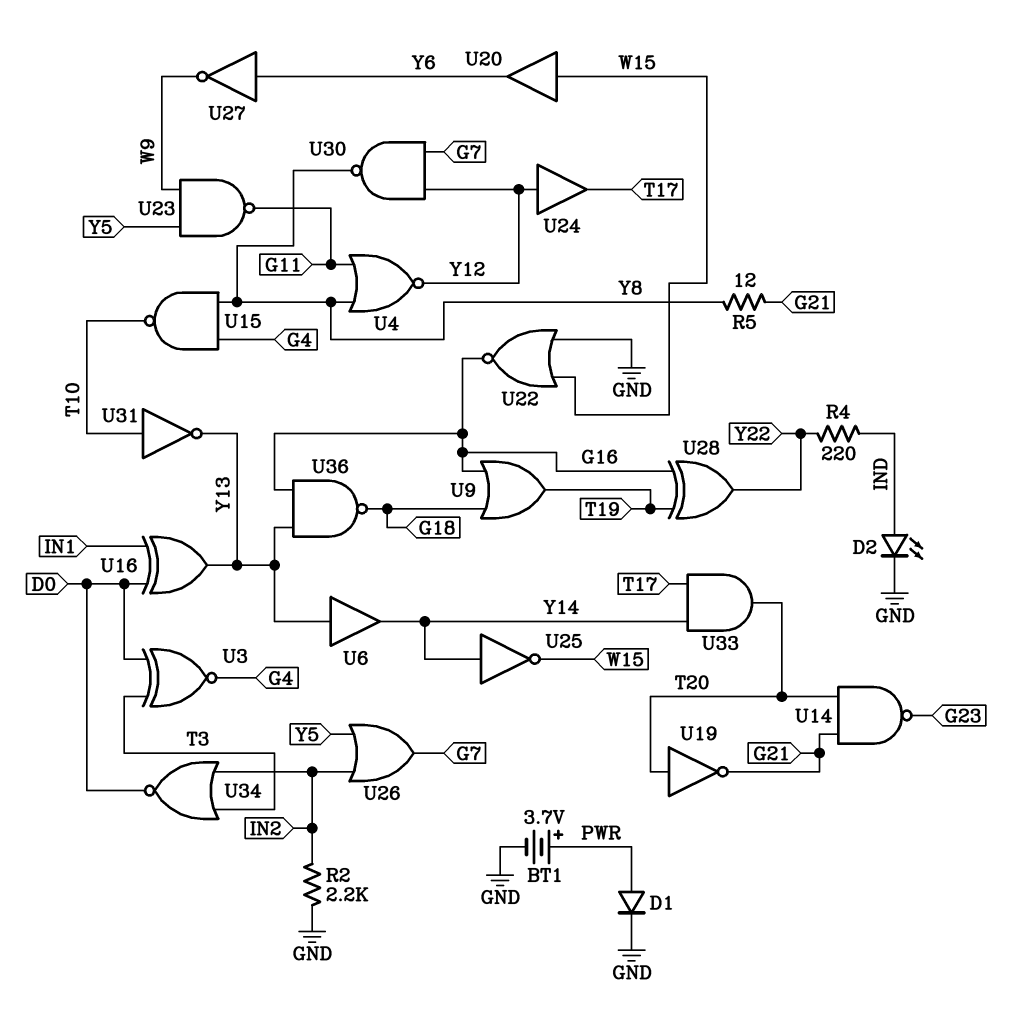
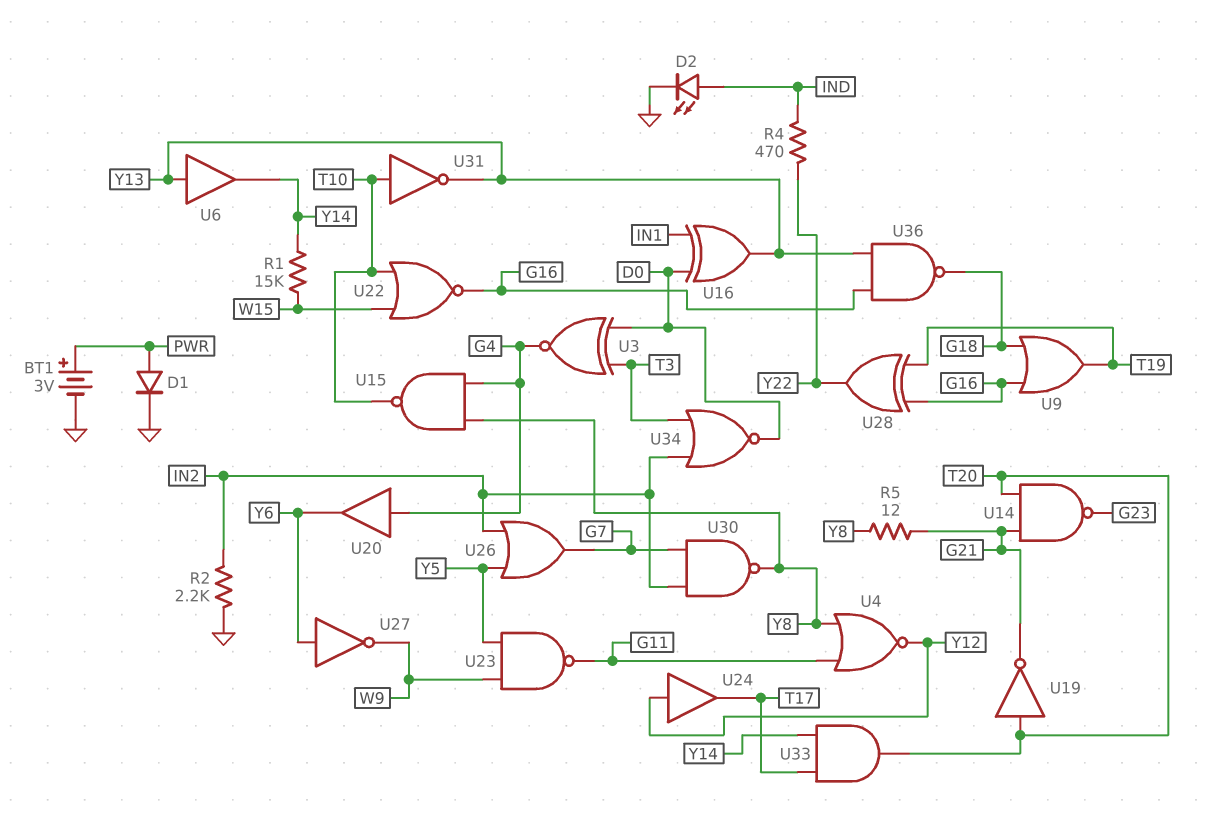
BT1: 3.7V (plus PWR, minus GND) -> 3V (plus PWR, minus GND)
R1: none -> 15k (W15, Y14)
R4: 220 (IND, Y22) -> 470 (IND, Y22)
U20: buffer (in W15, out Y6) -> buffer (in G4, out Y6)
U22: NOR (in GND, in W15, out G16) -> NOR (in T10, in W15, out G16)
U25: NOT (in Y14, out W15) -> none
U30: NAND (in G7, in Y12, out Y8) -> NAND (in G7, in IN2, out Y8)

